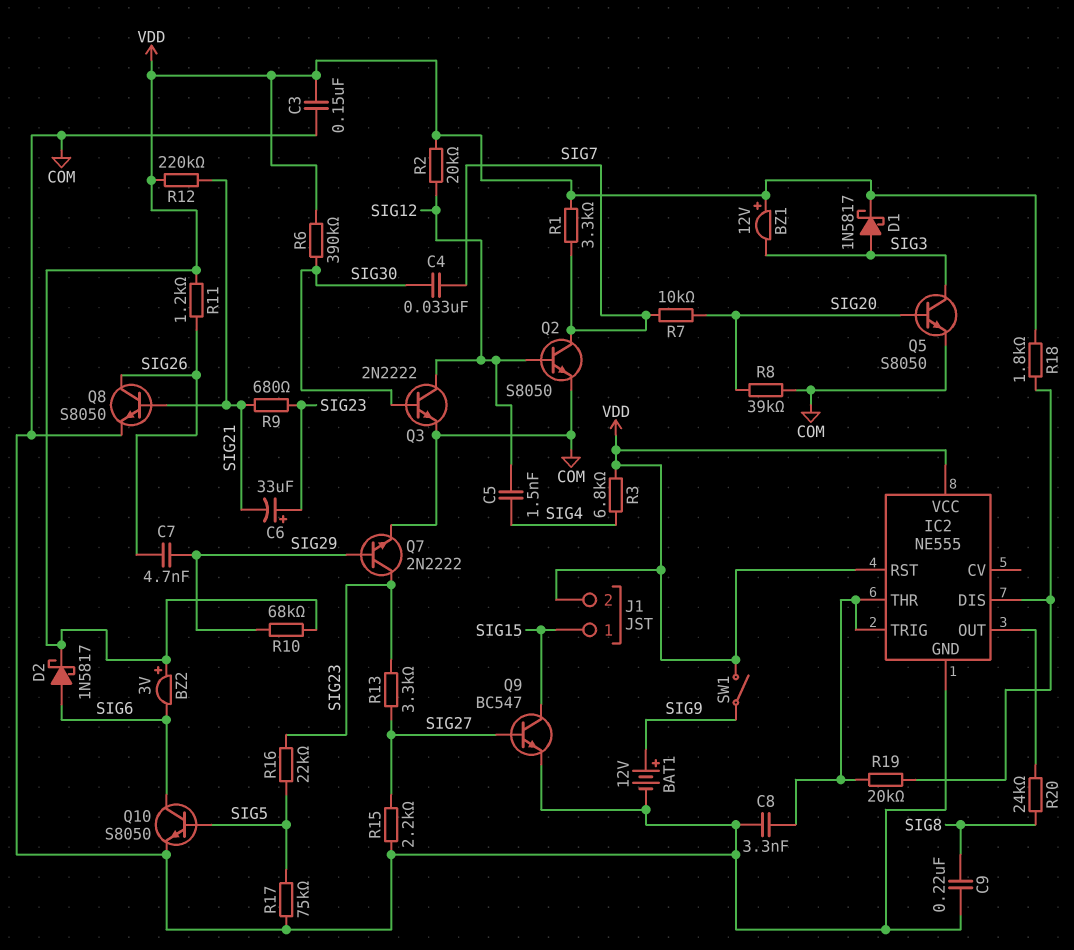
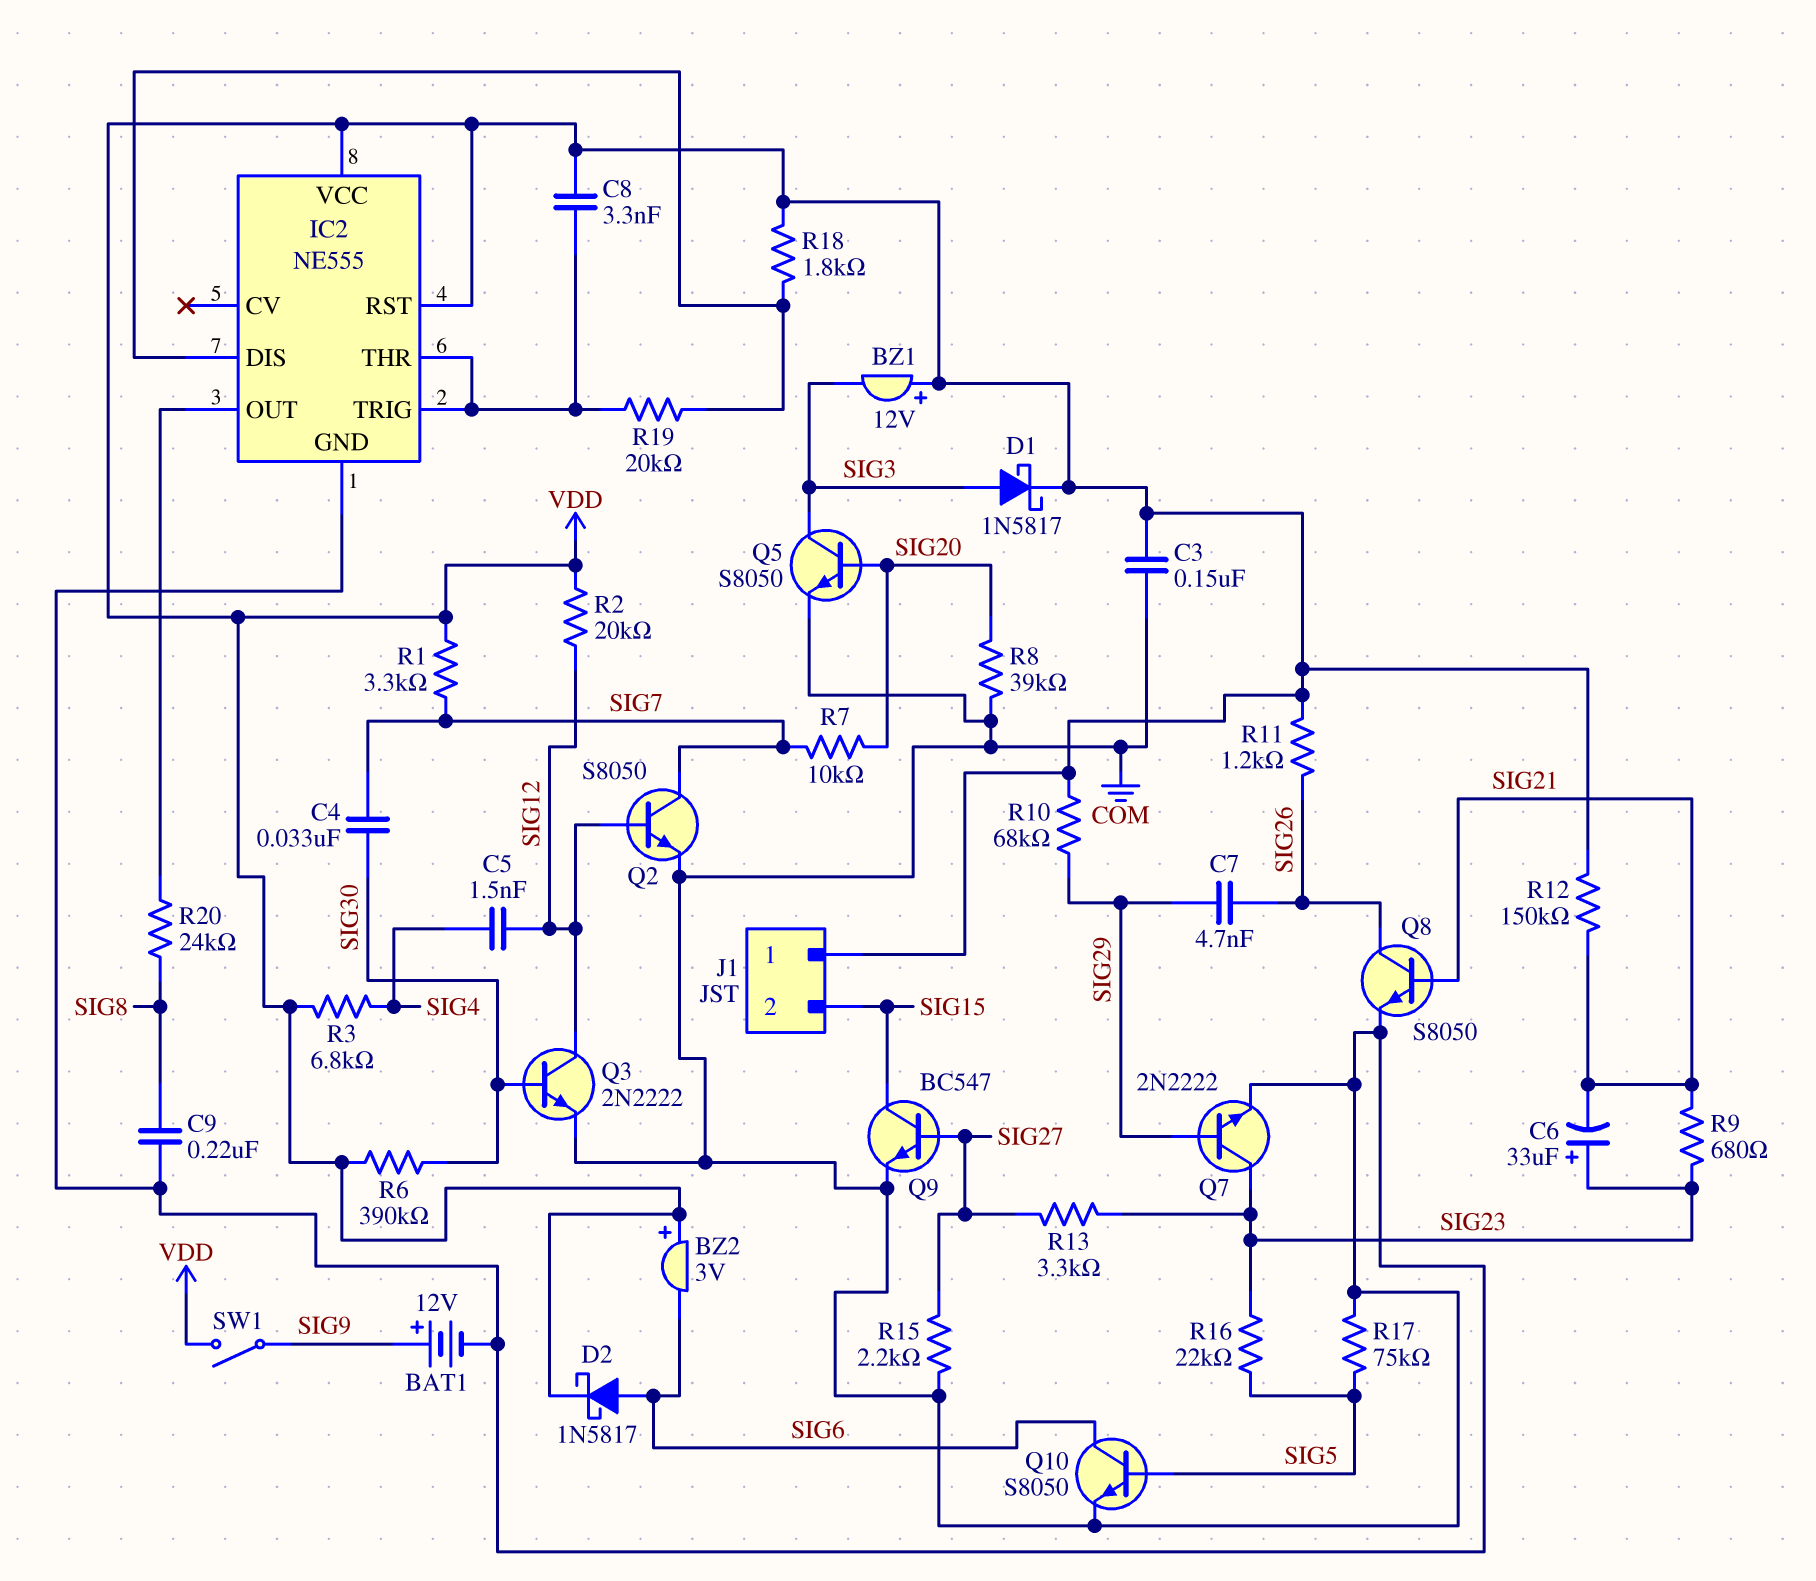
C8: 3.3nF (COM, IC2/THR) -> 3.3nF (IC2/THR, VDD)
J1 pin 1: SIG15 -> VDD
J1 pin 2: VDD -> SIG15
R12: 220k (SIG21, VDD) -> 150k (SIG21, VDD)

